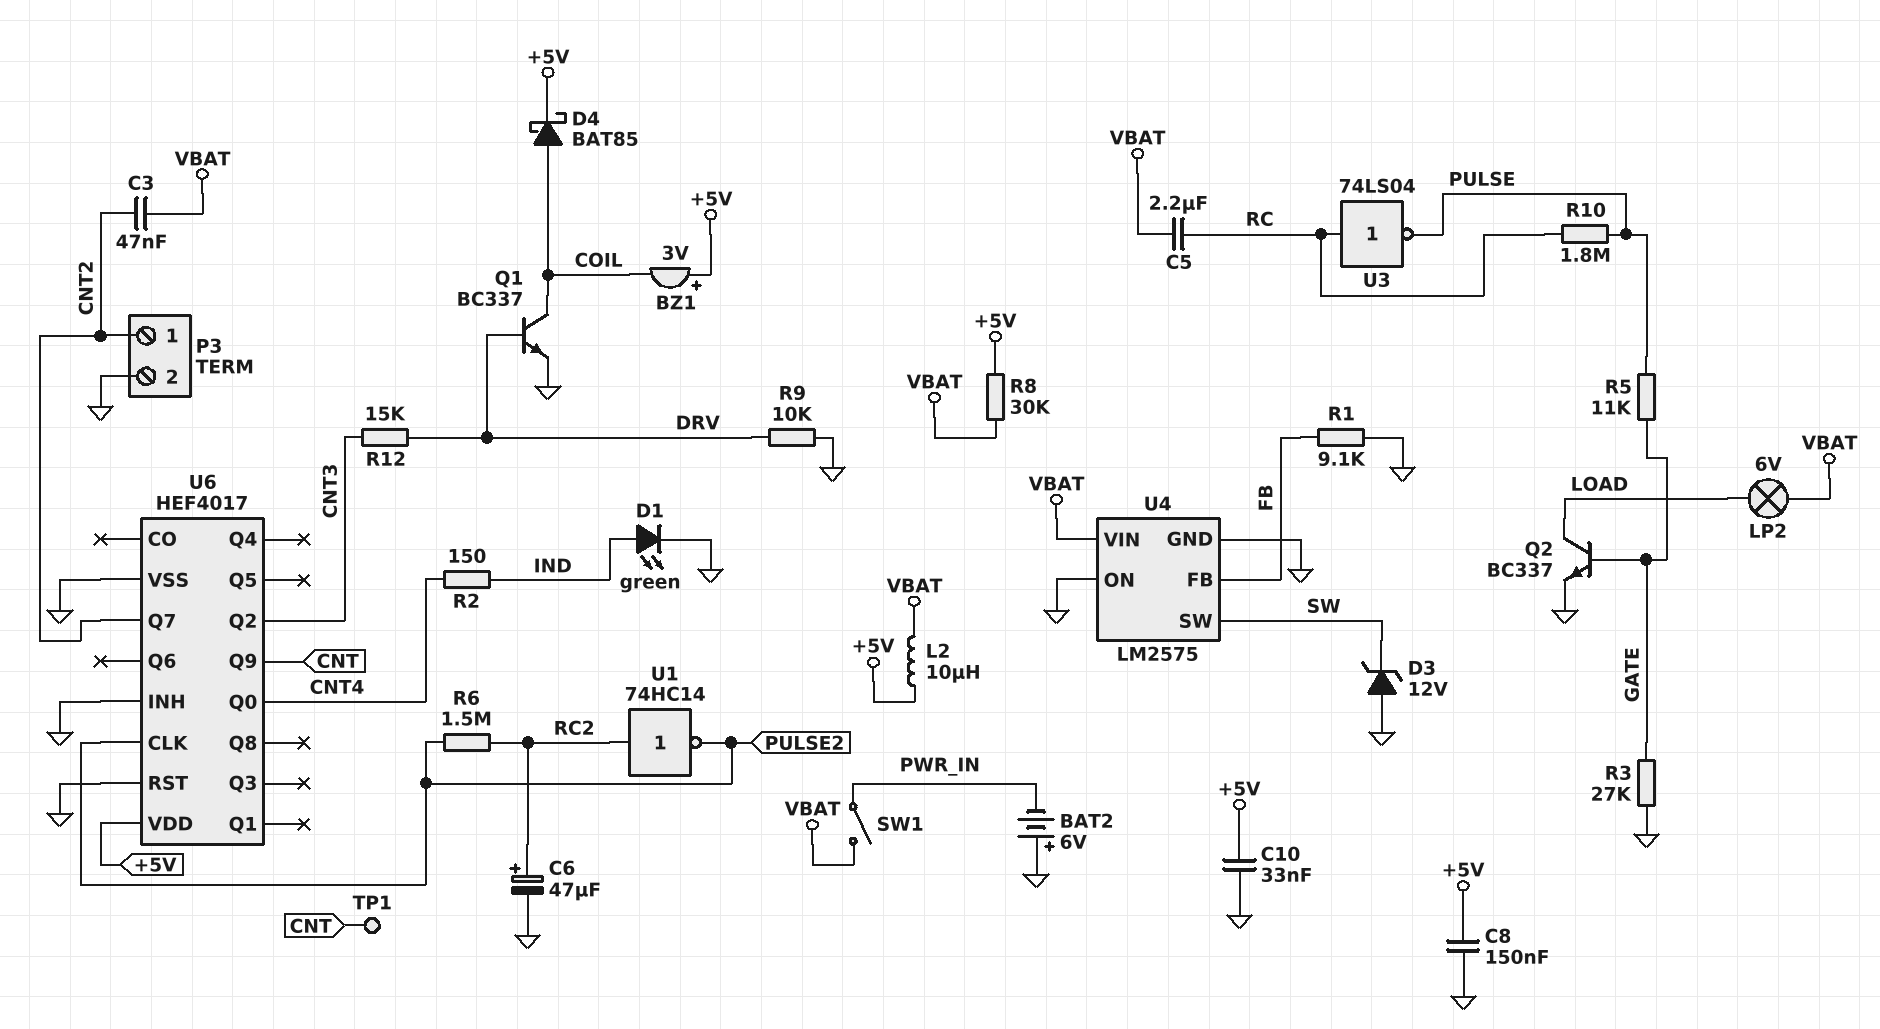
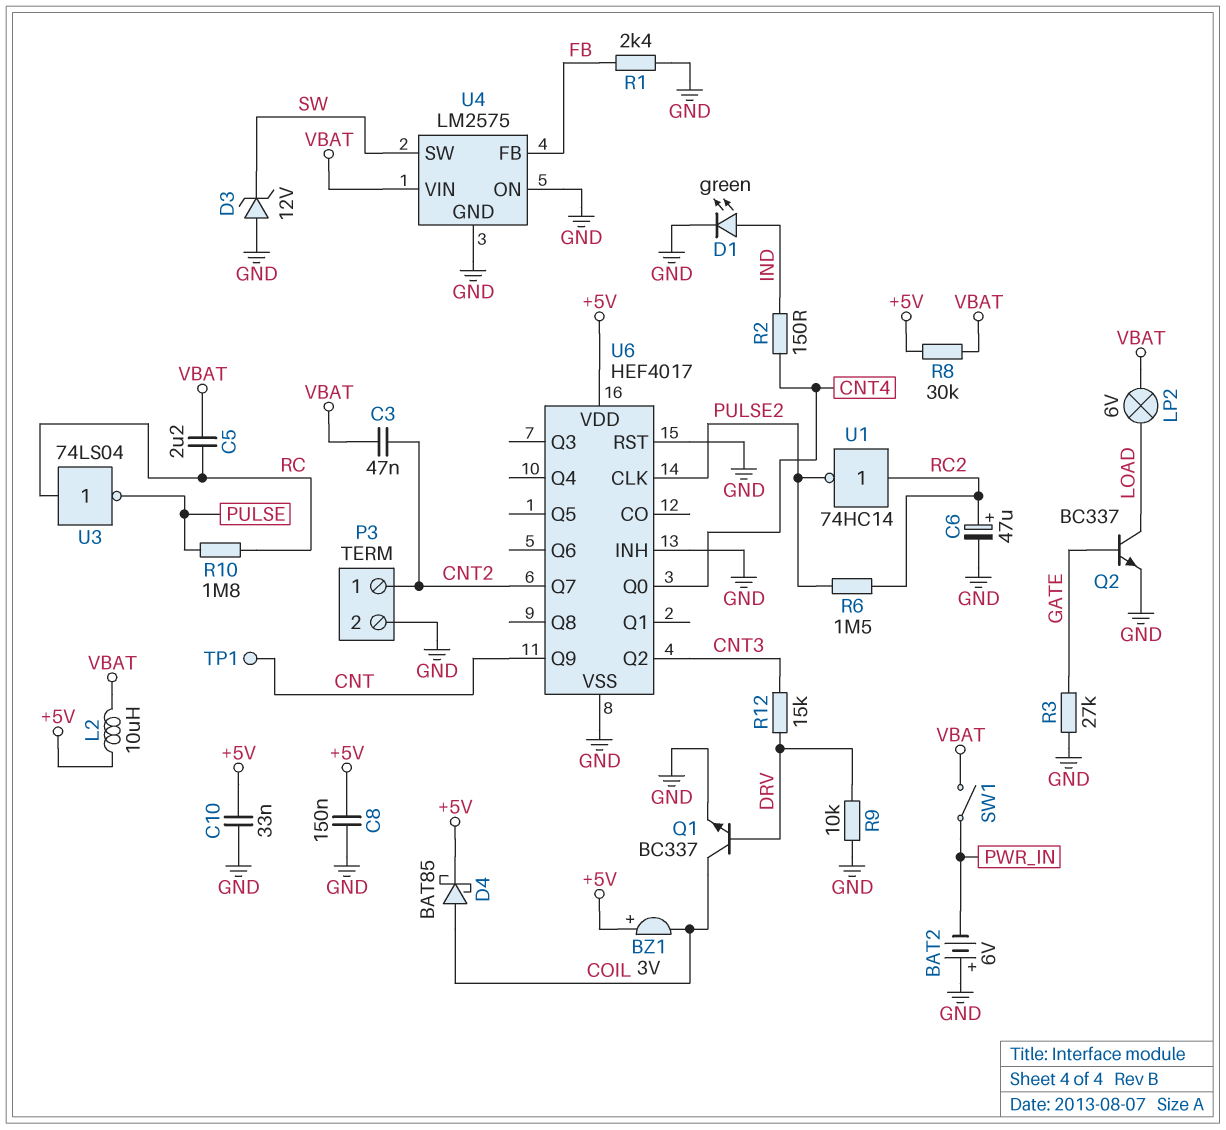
R1: 9.1k (FB, GND) -> 2.4k (FB, GND)
R5: 11k (GATE, PULSE) -> none

